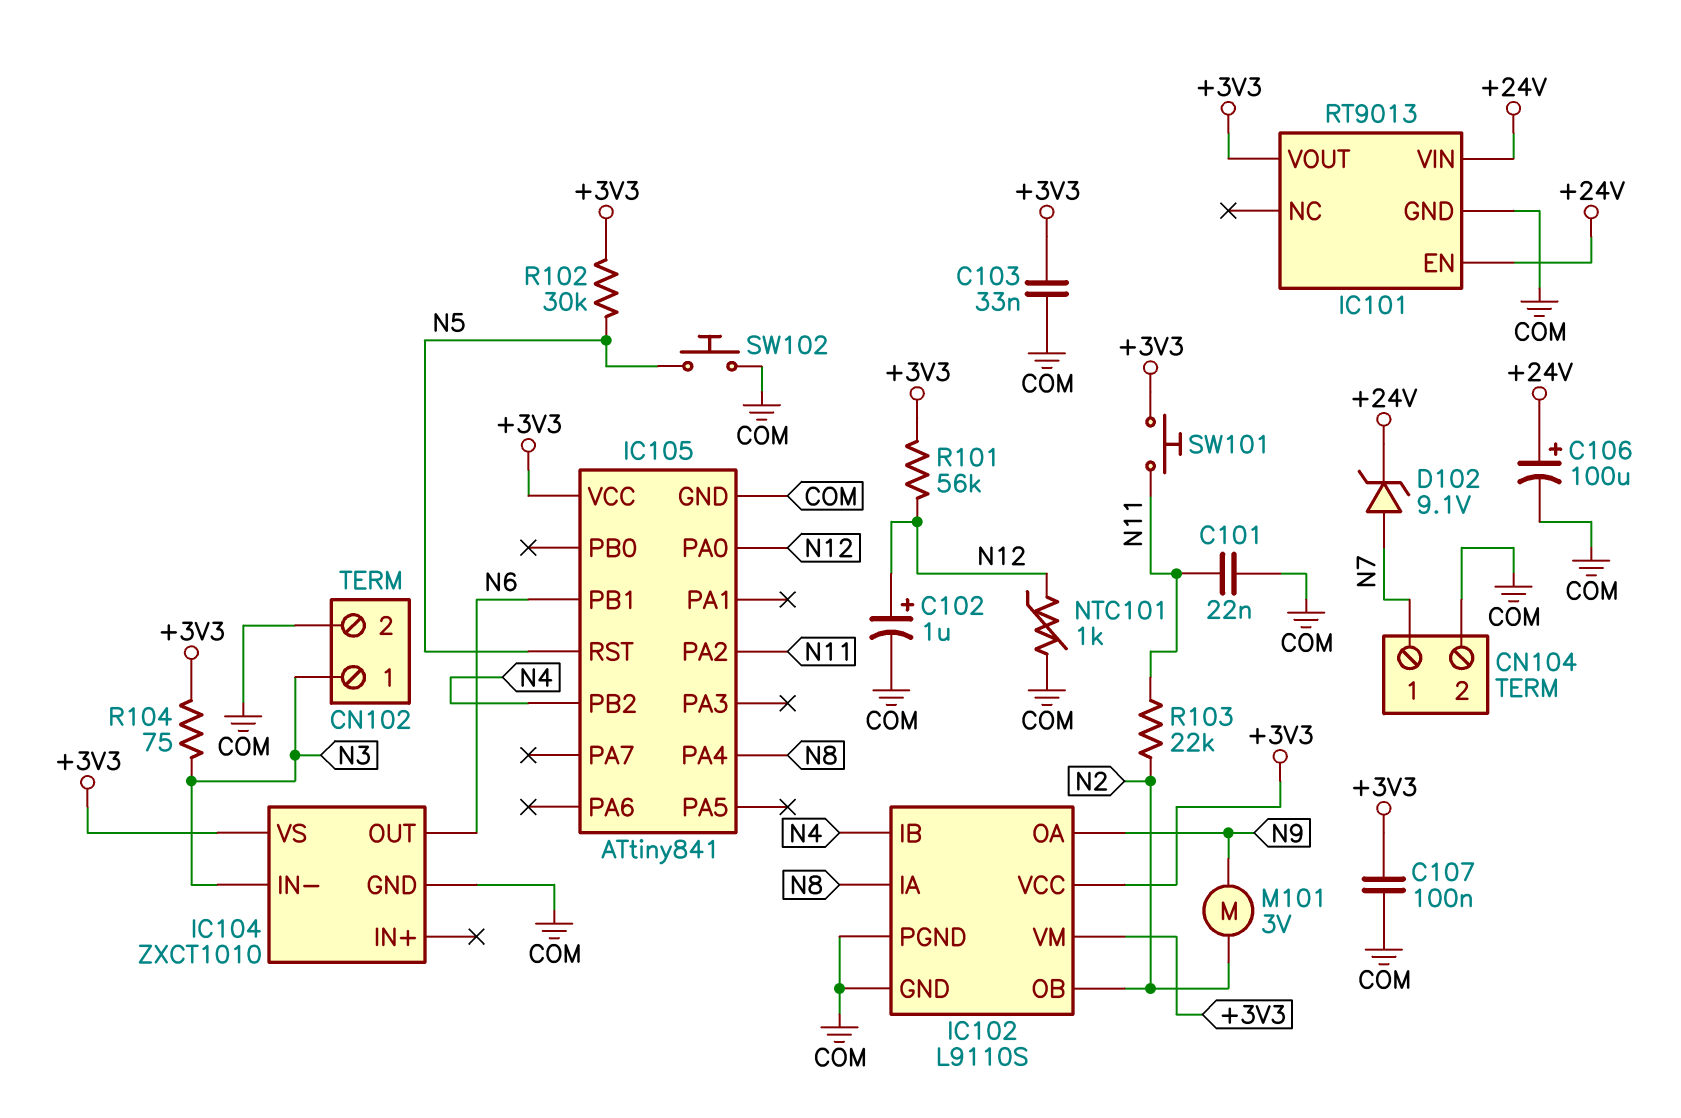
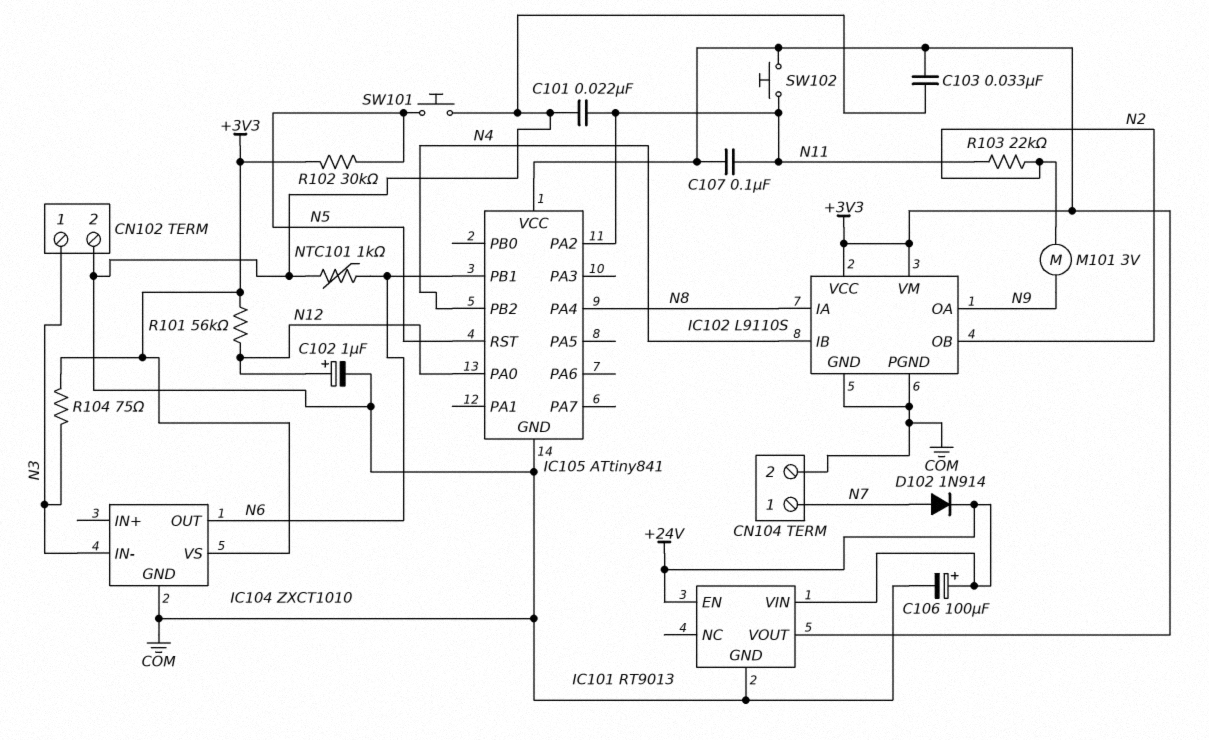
C107: 100nF (+3V3, COM) -> 100nF (+3V3, N11)
D102: zener 9.1V (A N7, K +24V) -> diode 1N914 (A N7, K +24V)
NTC101: 1k (COM, N12) -> 1k (COM, N6)
SW101: button (+3V3, N11) -> button (COM, N5)
SW102: button (COM, N5) -> button (+3V3, N11)

